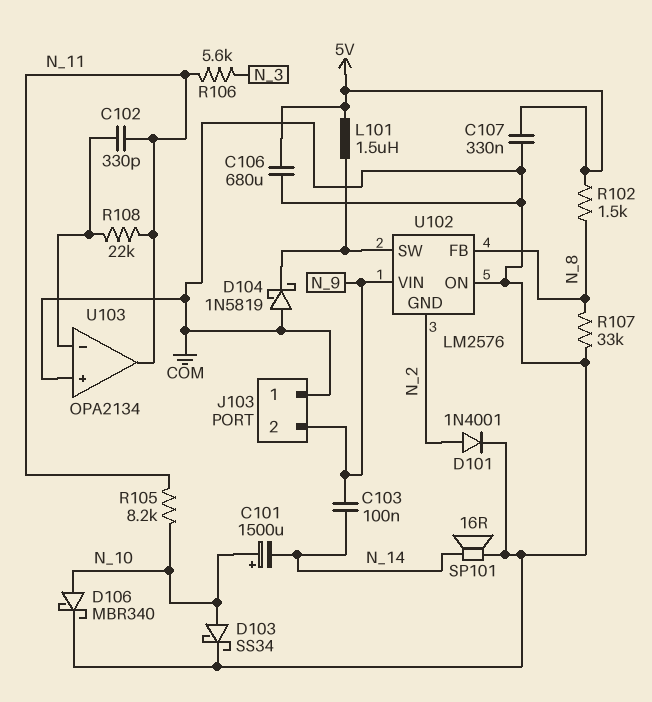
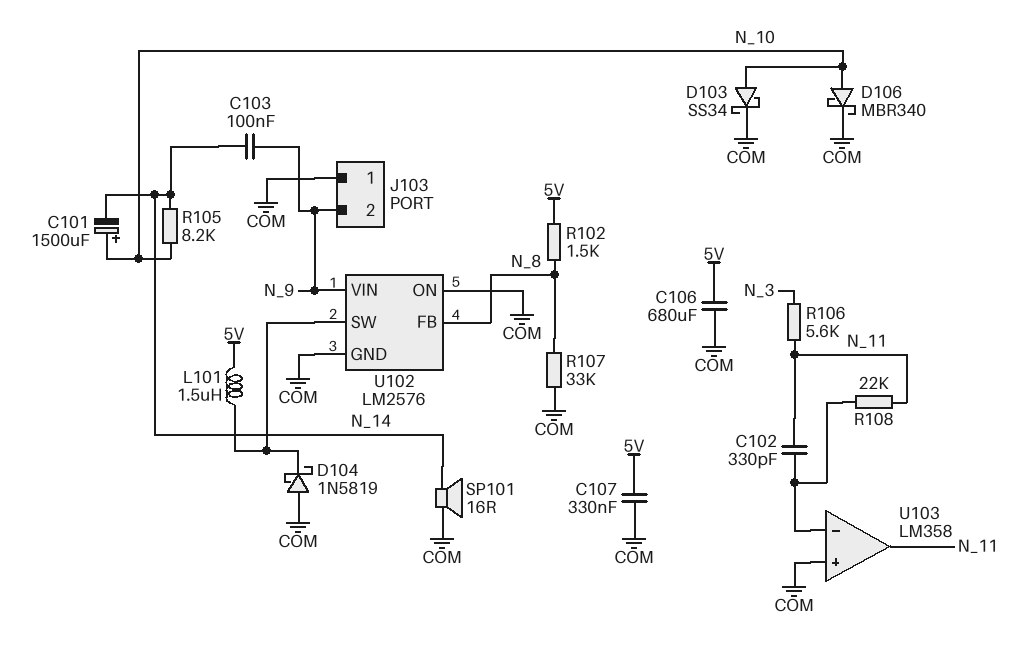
D101: diode 1N4001 (A N_2, K COM) -> none
R105: 8.2k (N_10, N_11) -> 8.2k (N_10, N_14)
U102 pin GND: N_2 -> COM
U103: OPA2134 -> LM358

